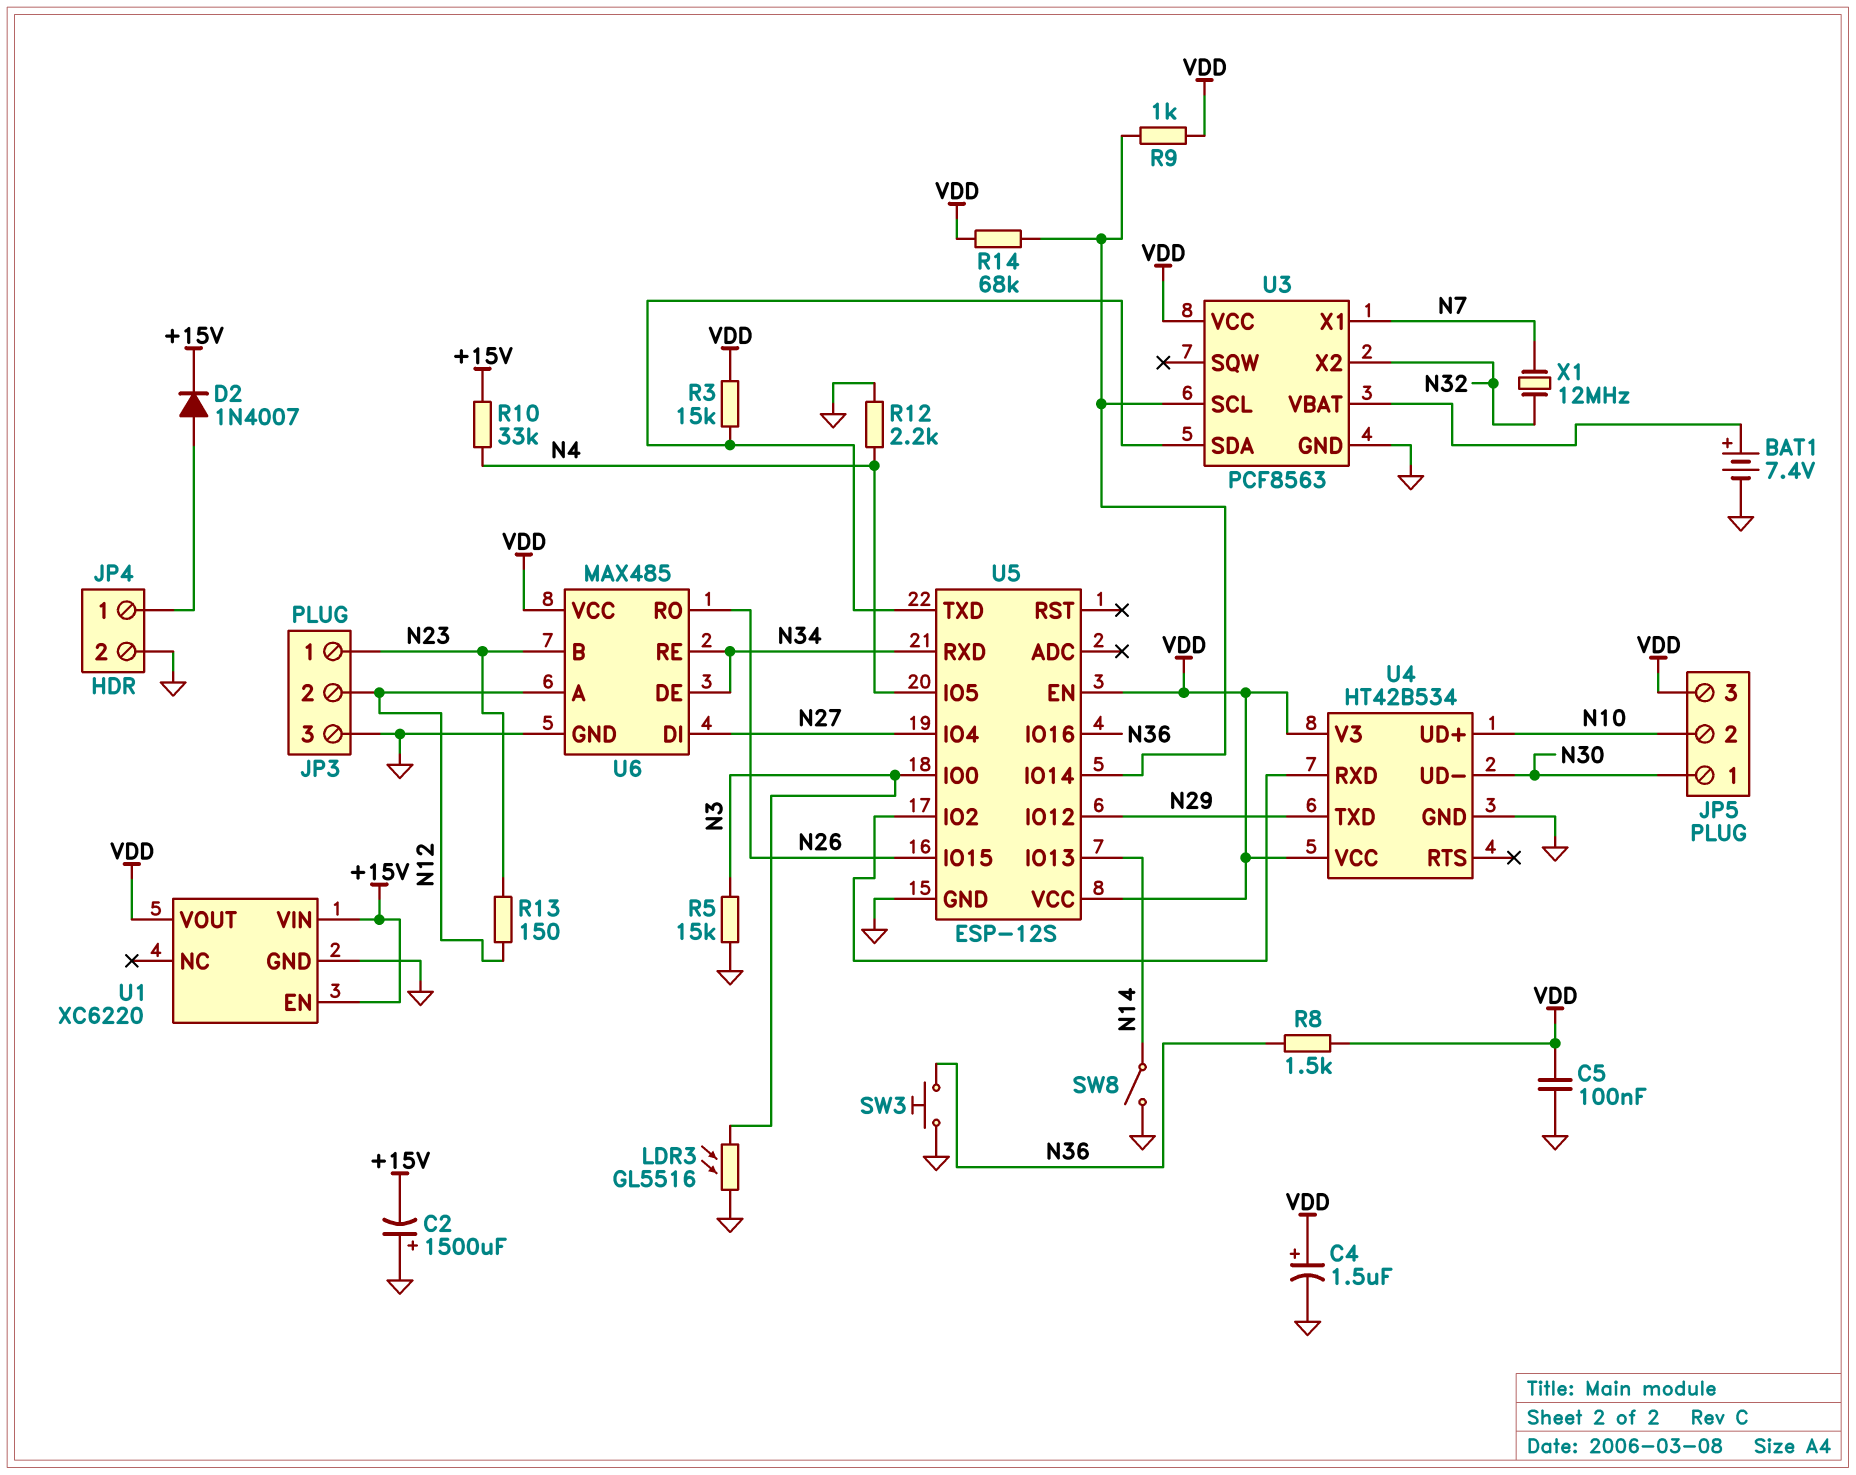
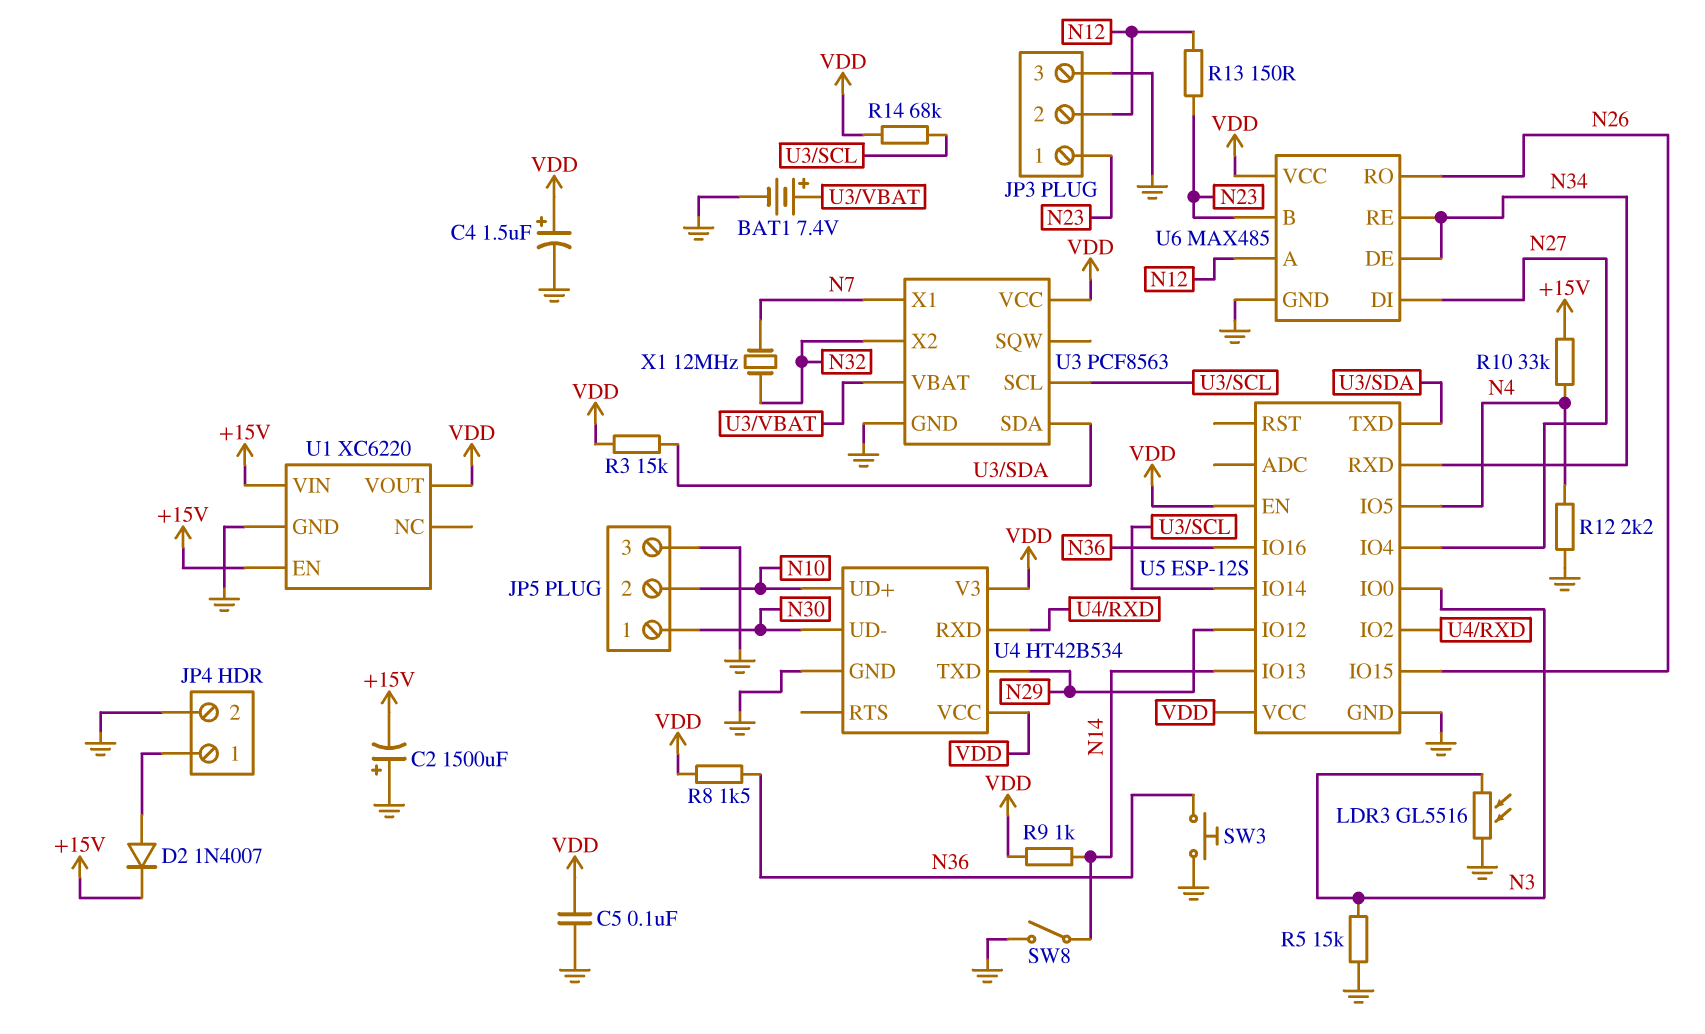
JP5 pin 3: VDD -> GND
R9: 1k (U3/SCL, VDD) -> 1k (N14, VDD)

